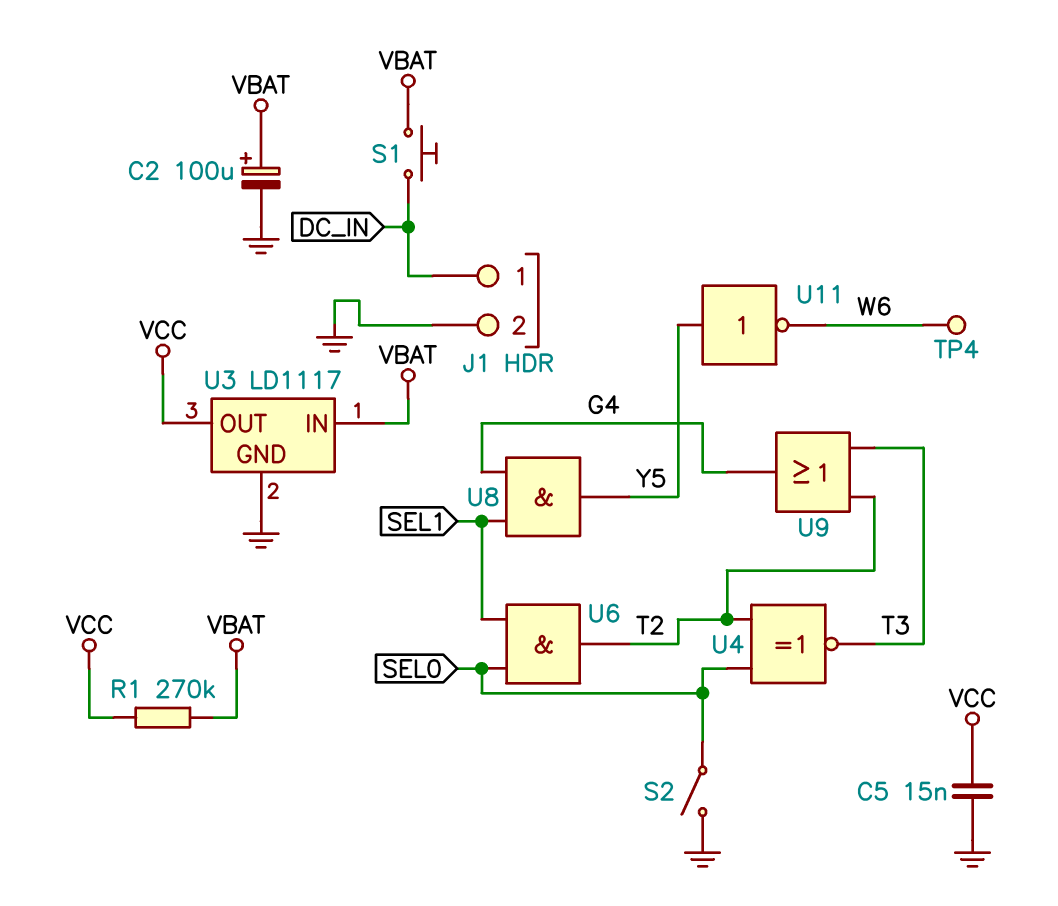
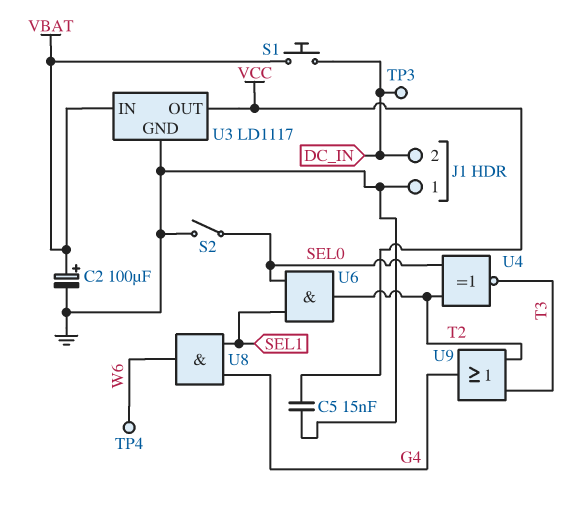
J1 pin 1: DC_IN -> GND
J1 pin 2: GND -> DC_IN
R1: 270k (VBAT, VCC) -> none
TP3: none -> test point (DC_IN)
U8: AND (in G4, in SEL1, out Y5) -> AND (in G4, in SEL1, out W6)
U11: NOT (in Y5, out W6) -> none

